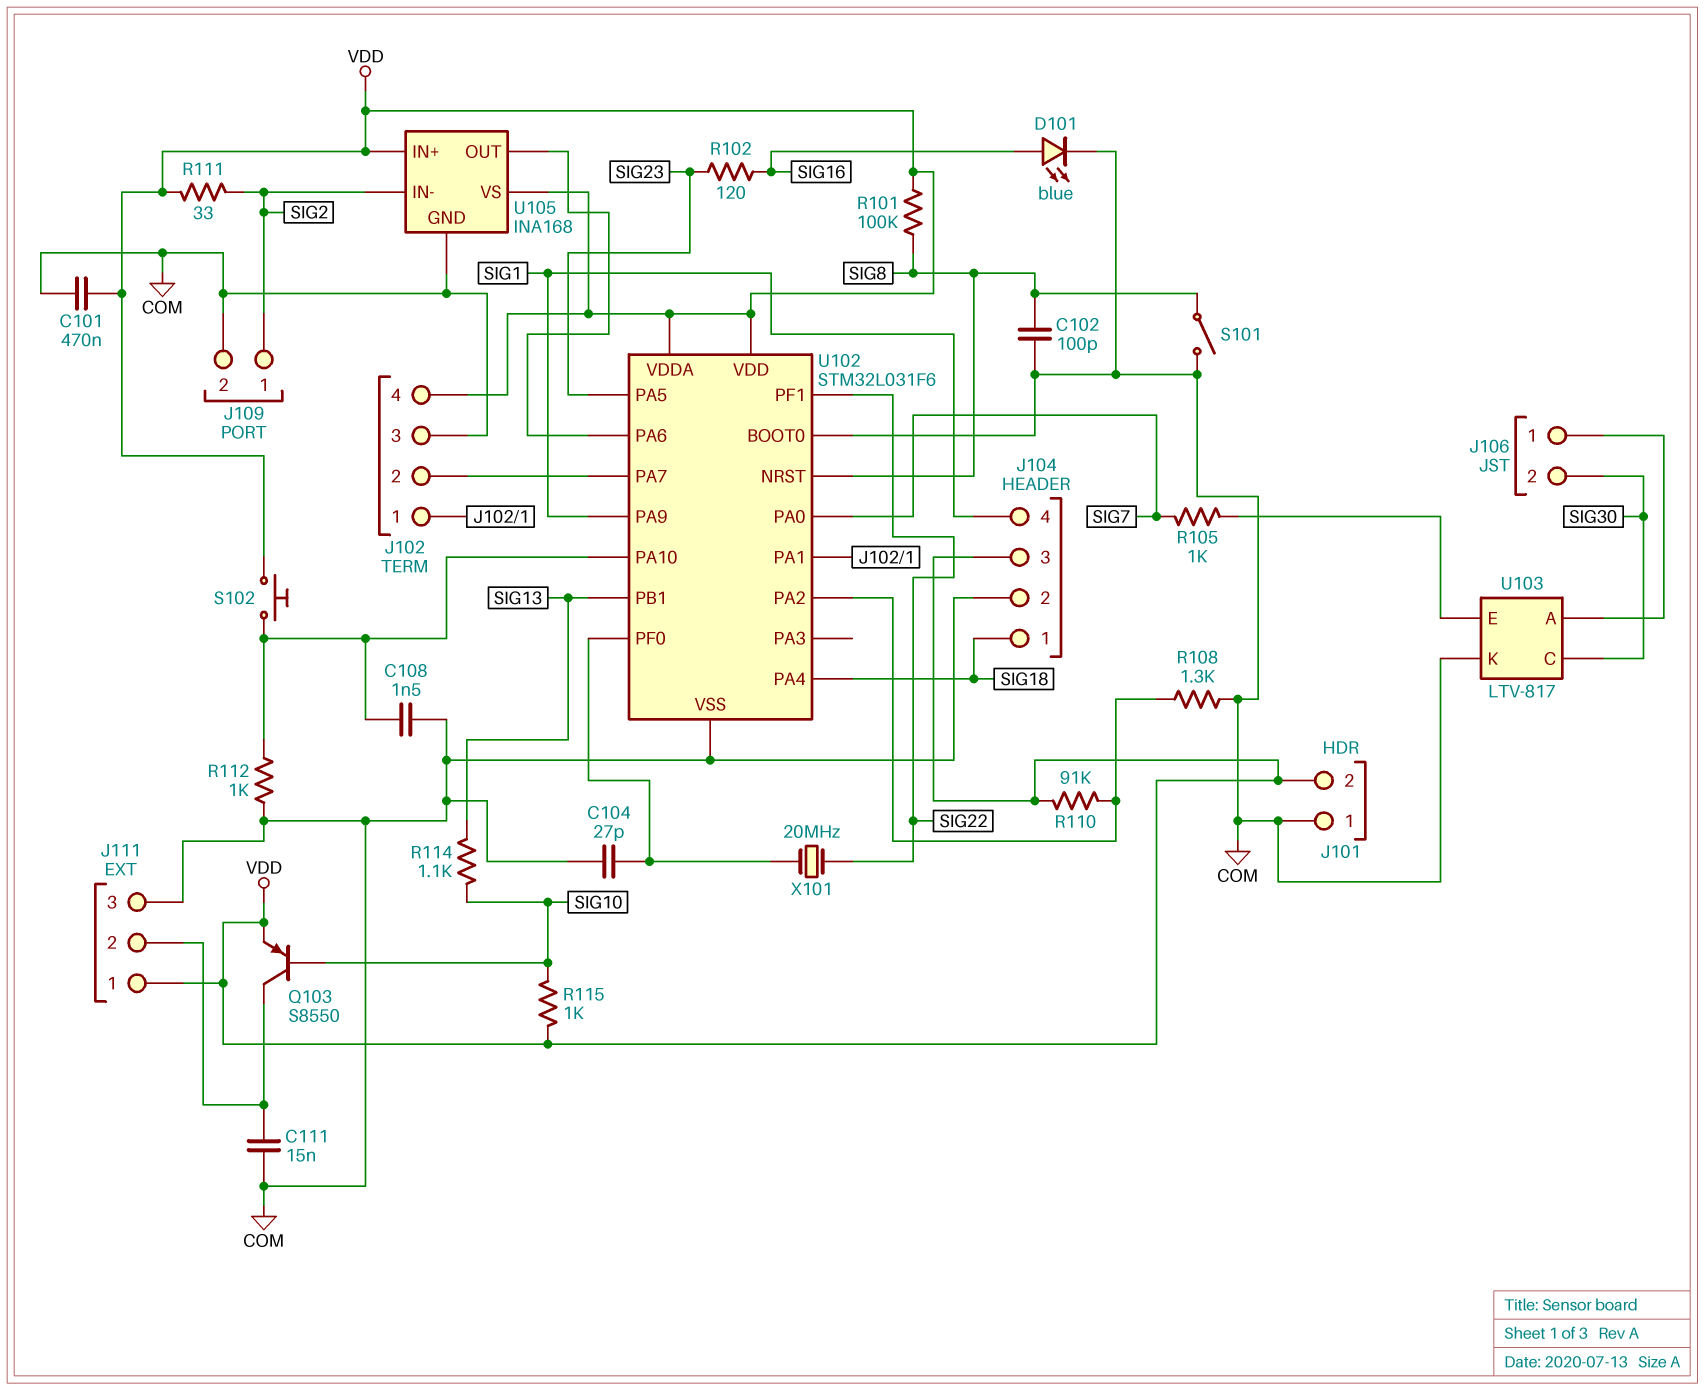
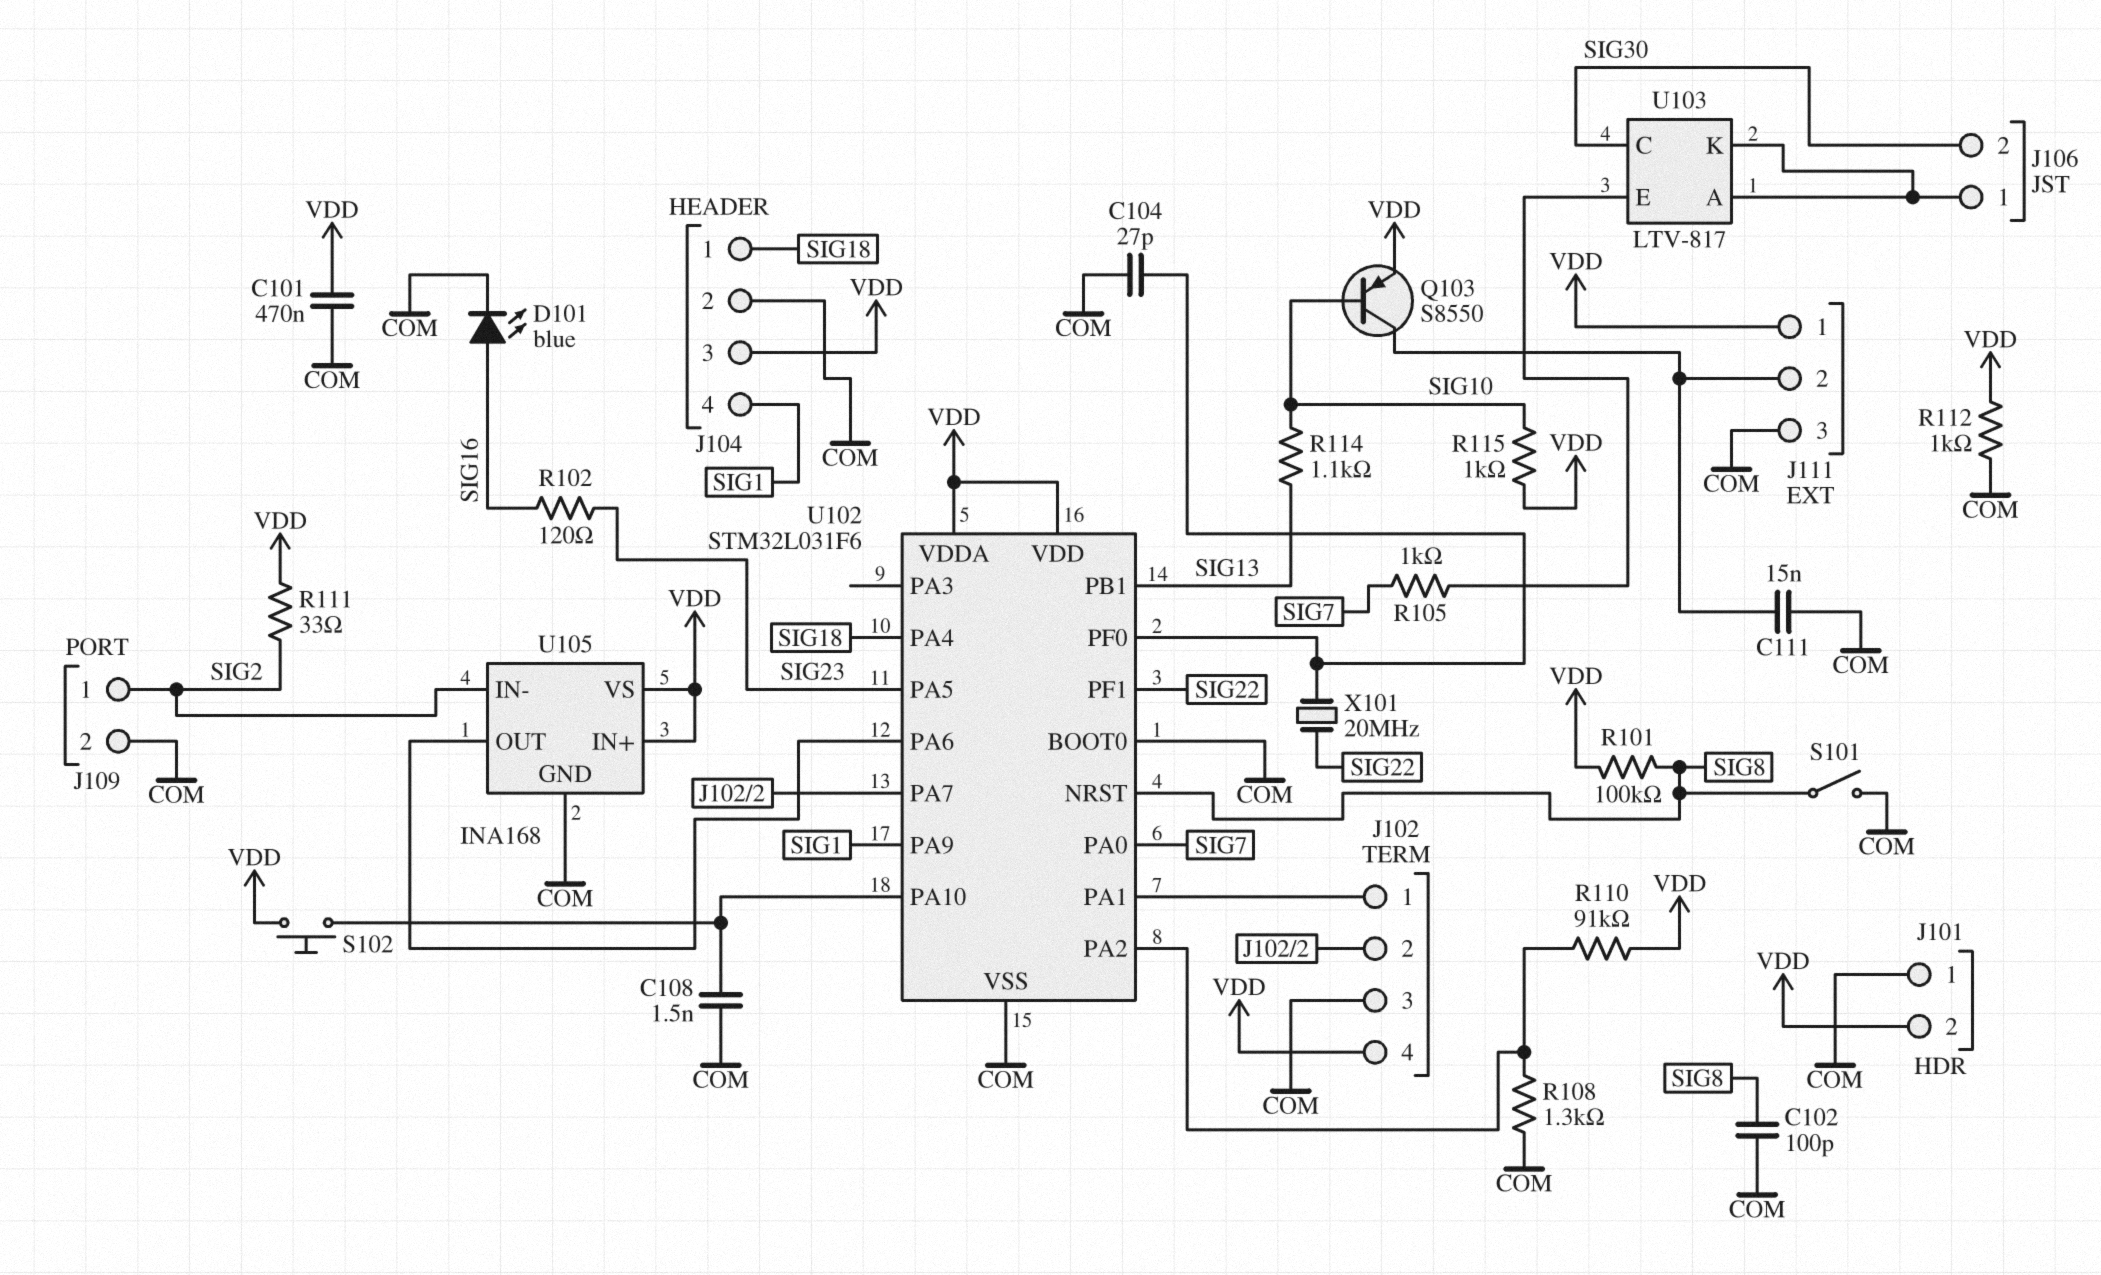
R112: 1k (COM, U102/PA10) -> 1k (COM, VDD)
U103 pin K: COM -> J106/1

